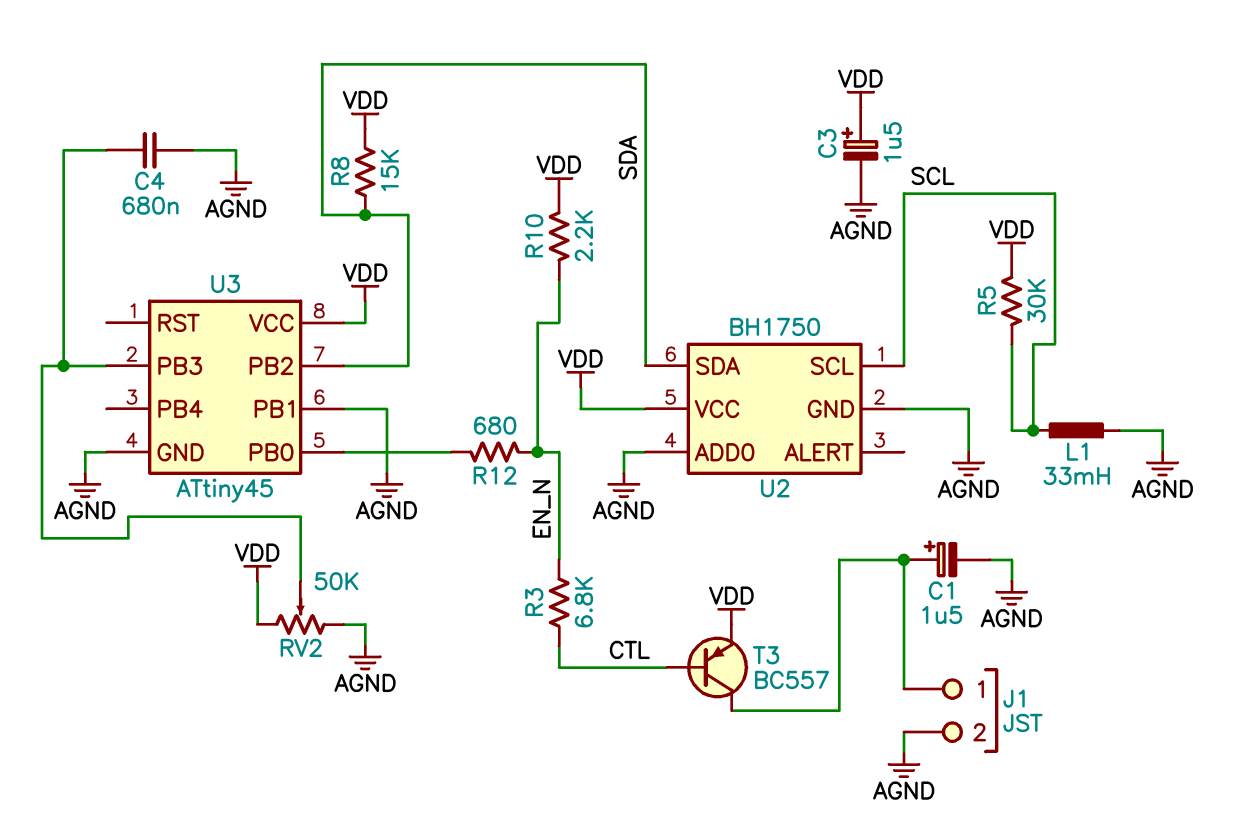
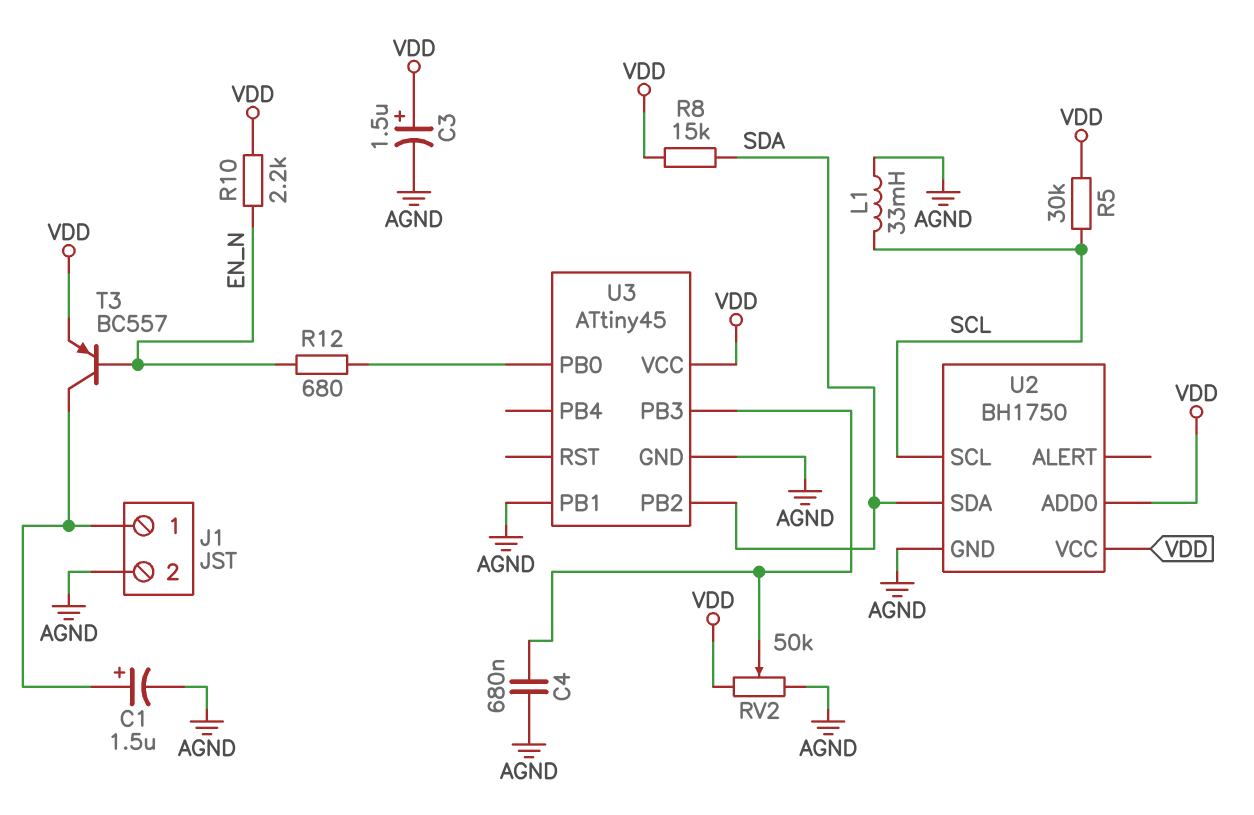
R3: 6.8k (CTL, EN_N) -> none
T3: PNP BC557 (B CTL, C J1/1, E VDD) -> PNP BC557 (B EN_N, C J1/1, E VDD)
U2 pin ADD0: AGND -> VDD

